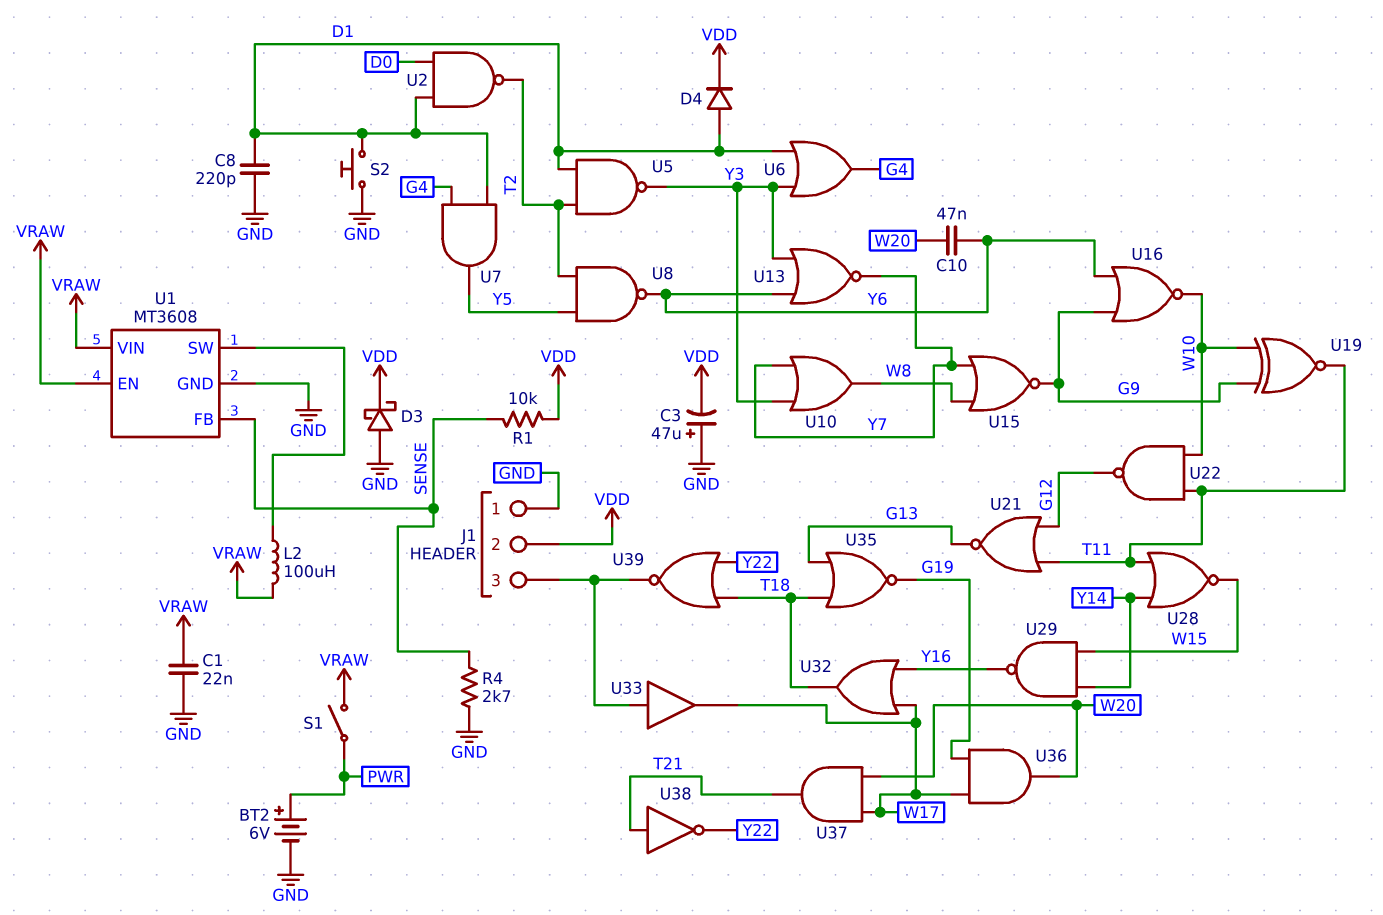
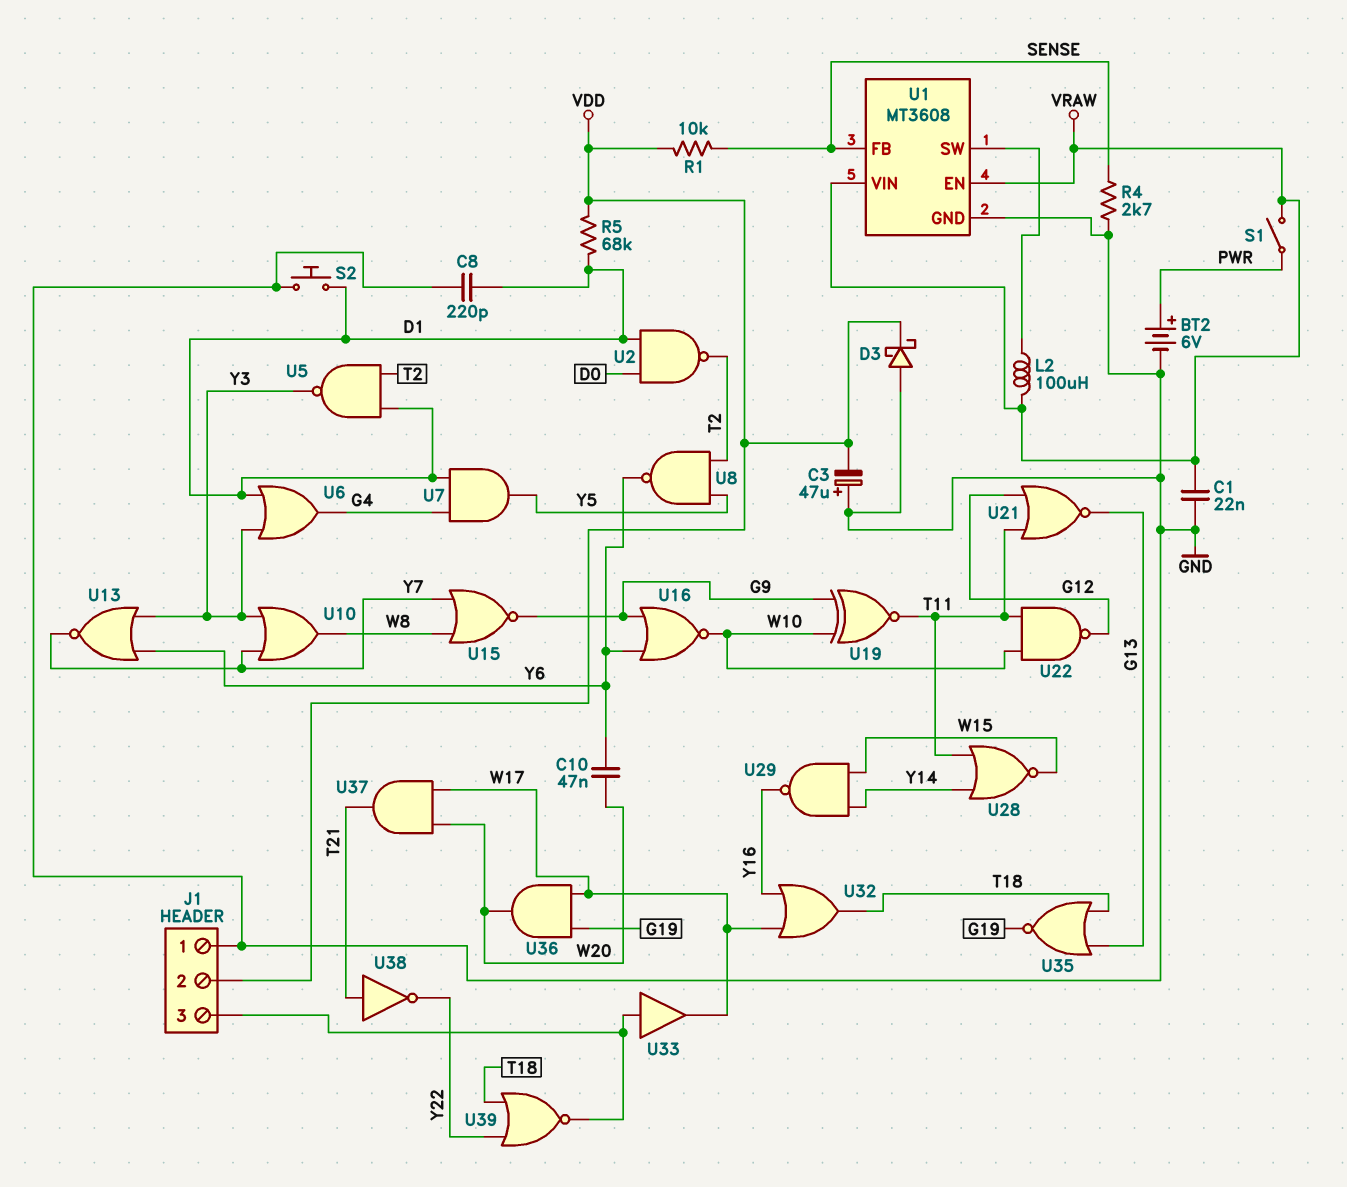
D4: diode (A D1, K VDD) -> none
R5: none -> 68k (D1, VDD)

